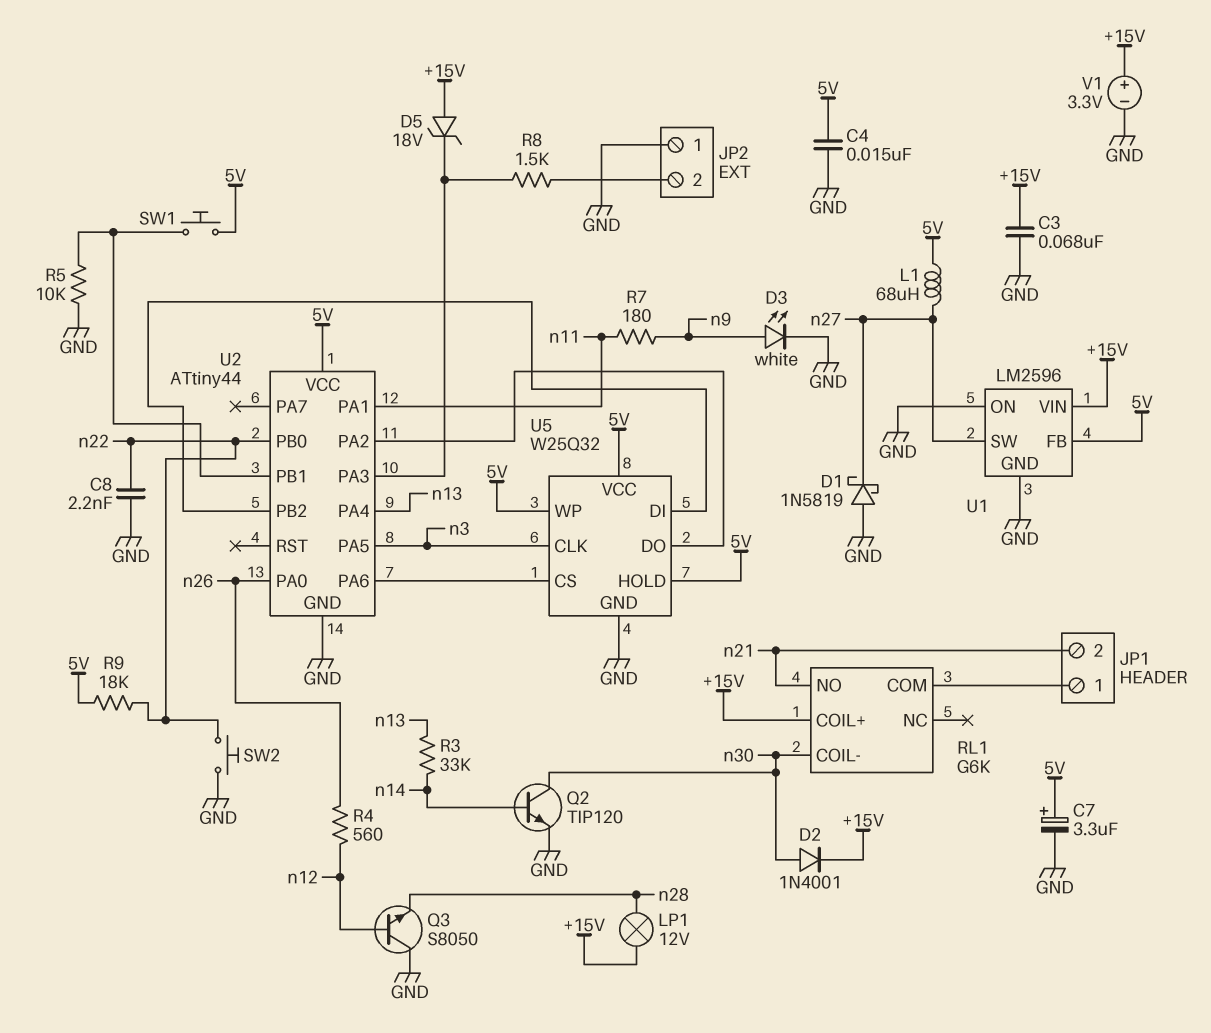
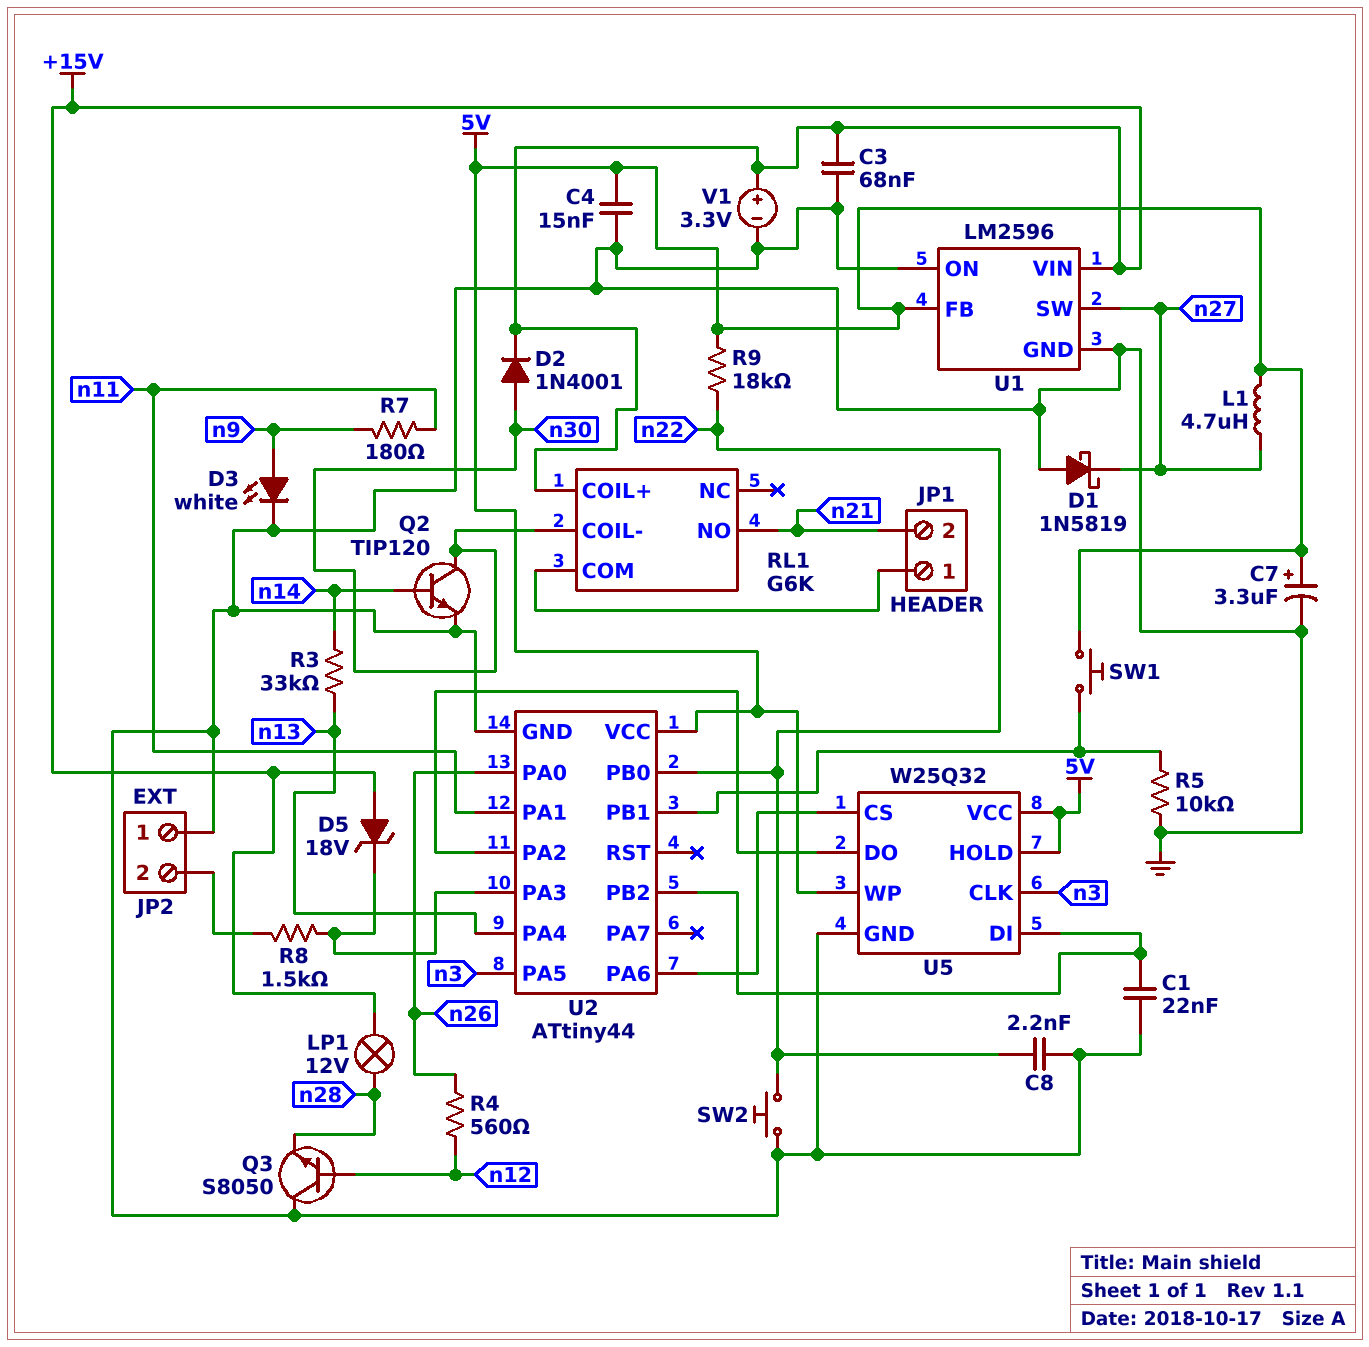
C1: none -> 22nF (GND, U2/PB2)
L1: 68uH (5V, n27) -> 4.7uH (5V, n27)

